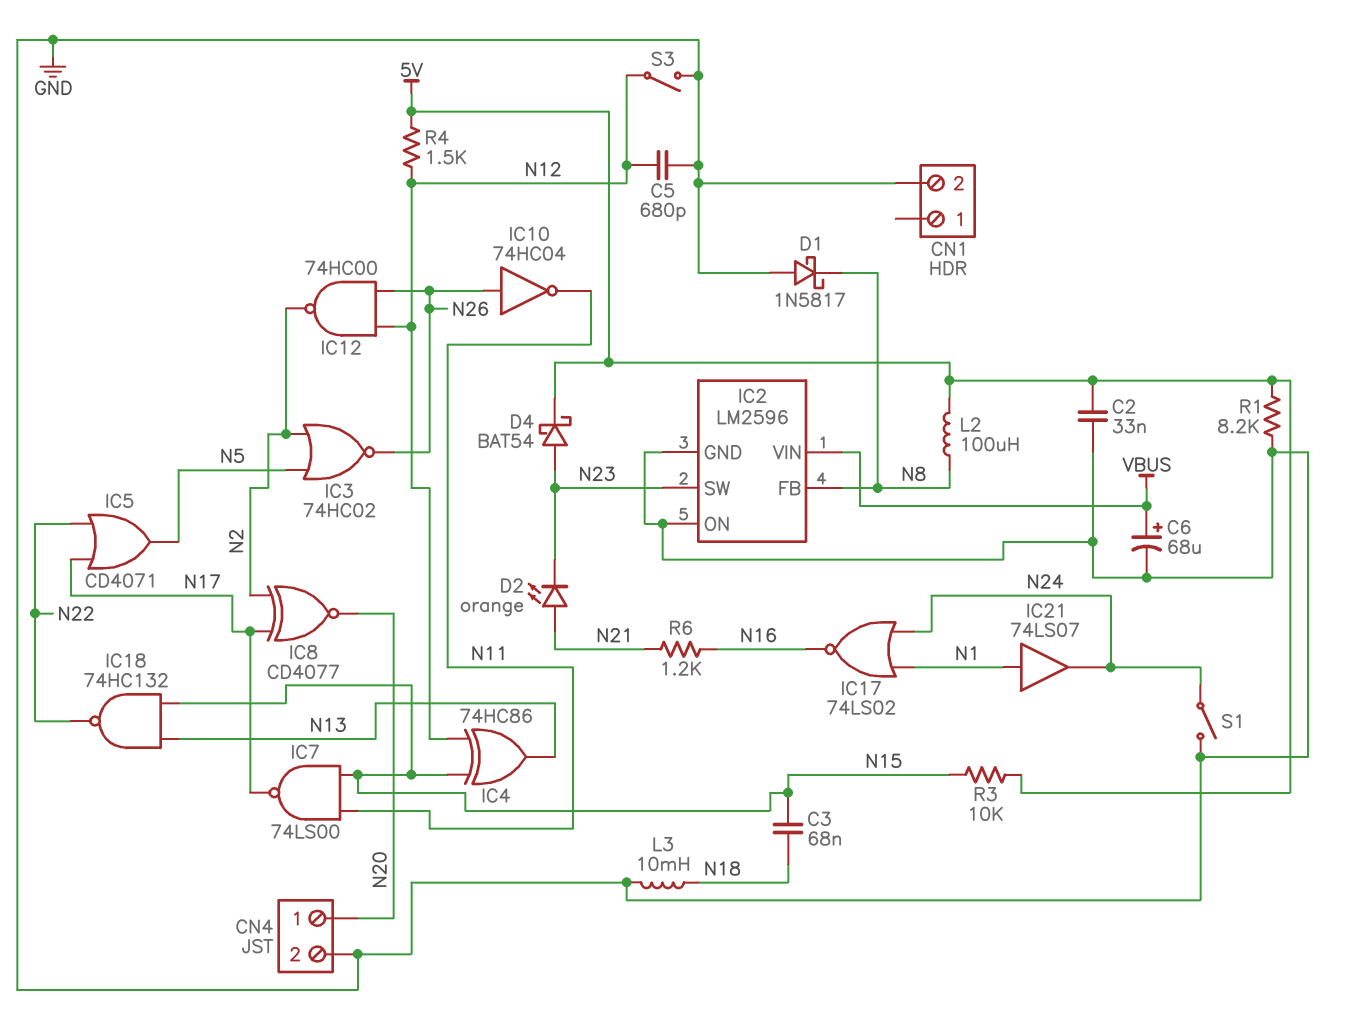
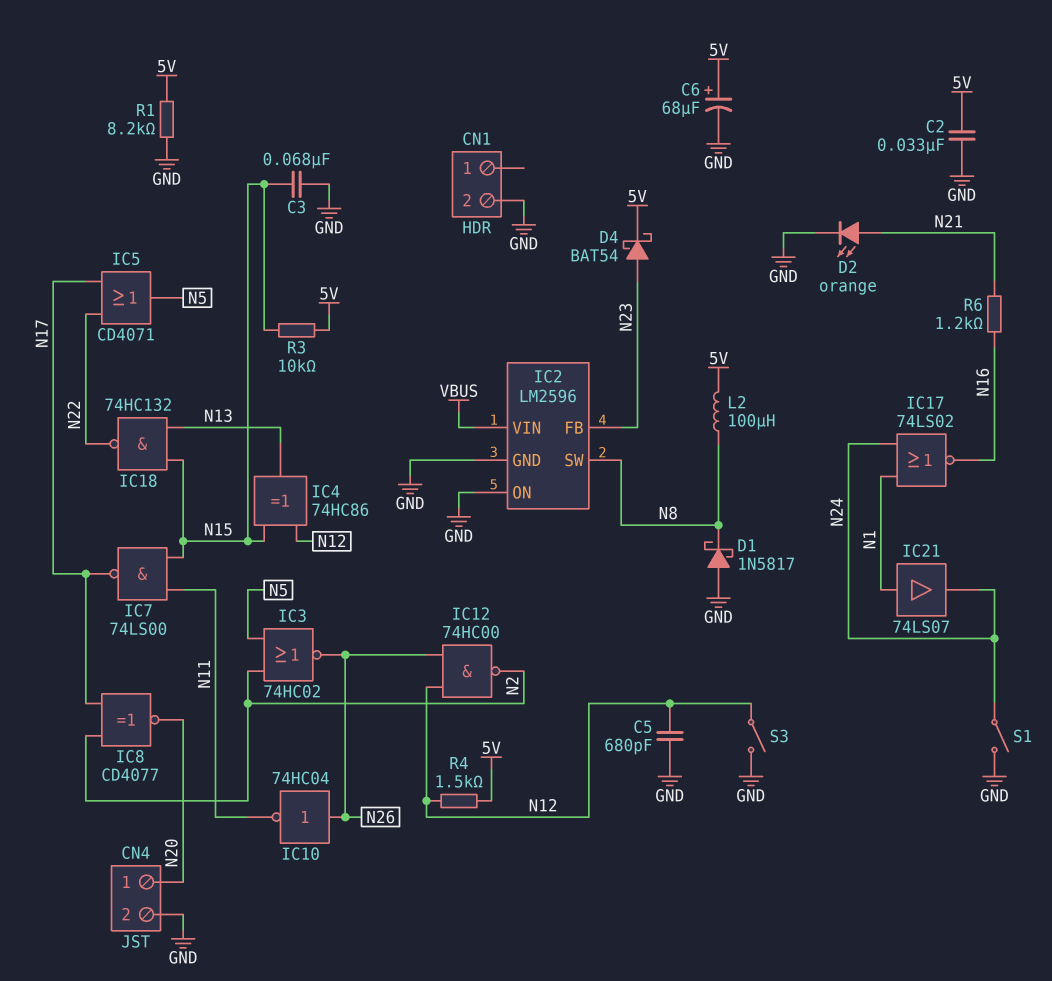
C3: 68nF (N15, N18) -> 68nF (GND, N15)
C6: 68uF (plus VBUS, minus GND) -> 68uF (plus 5V, minus GND)
D2: LED orange (A N21, K N23) -> LED orange (A N21, K GND)
IC2 pin FB: N8 -> N23
IC2 pin SW: N23 -> N8
L3: 10mH (GND, N18) -> none

